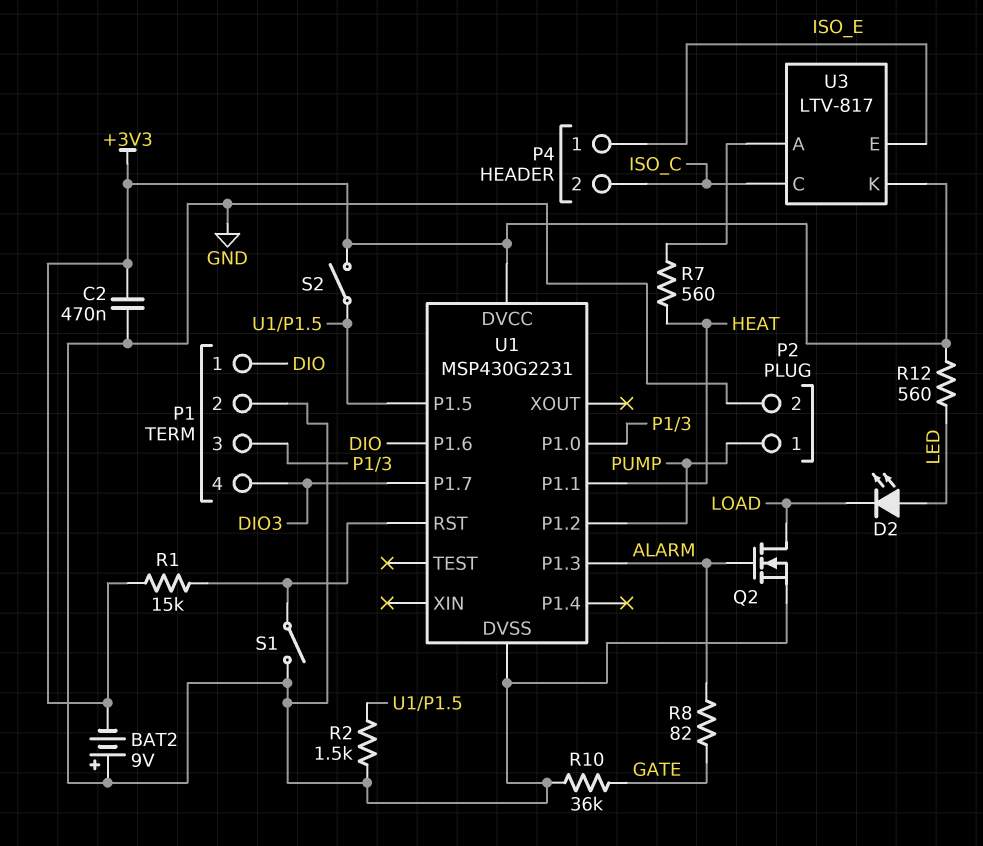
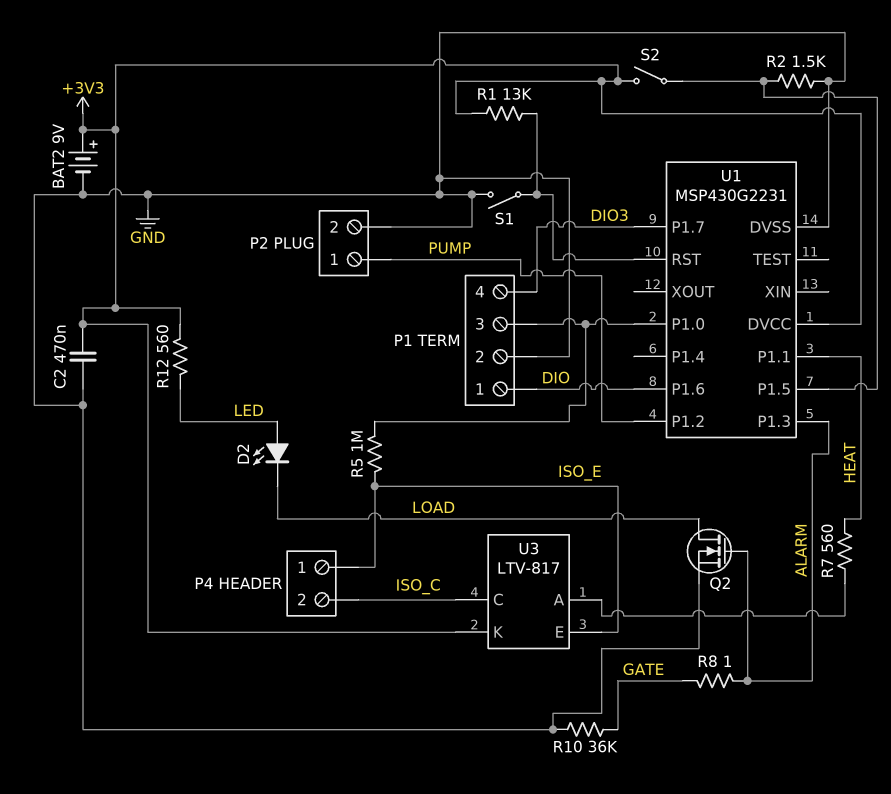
BAT2: 9V (plus GND, minus +3V3) -> 9V (plus +3V3, minus GND)
R1: 15k (+3V3, U1/RST) -> 13k (+3V3, U1/RST)
R5: none -> 1M (ISO_E, P1/3)
R8: 82 (ALARM, GATE) -> 1 (ALARM, GATE)

